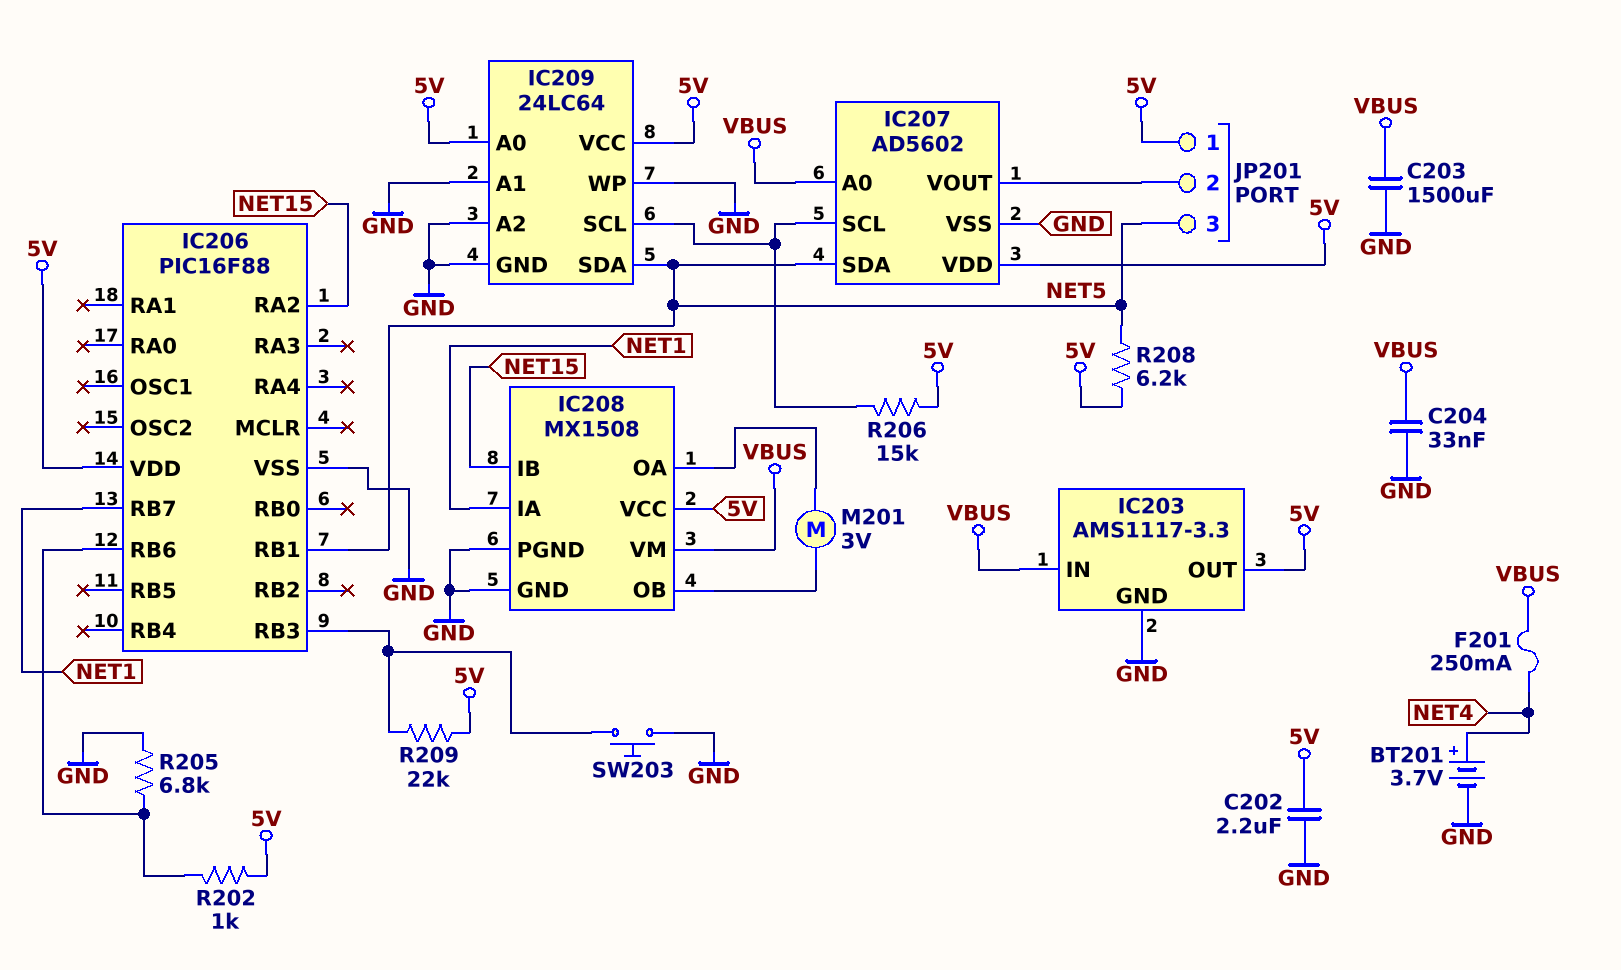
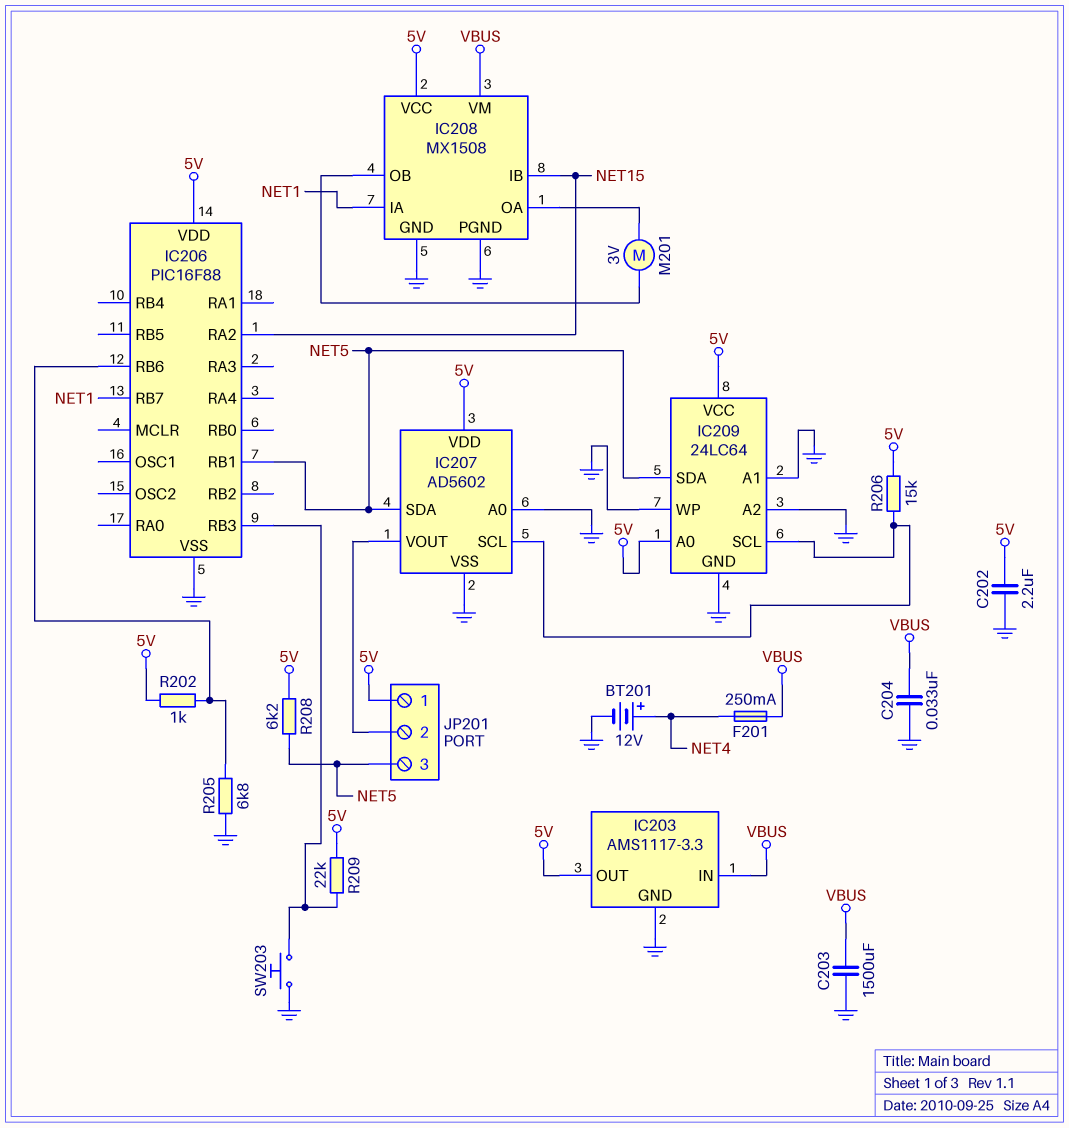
BT201: 3.7V (plus NET4, minus GND) -> 12V (plus NET4, minus GND)
IC207 pin A0: VBUS -> GND

